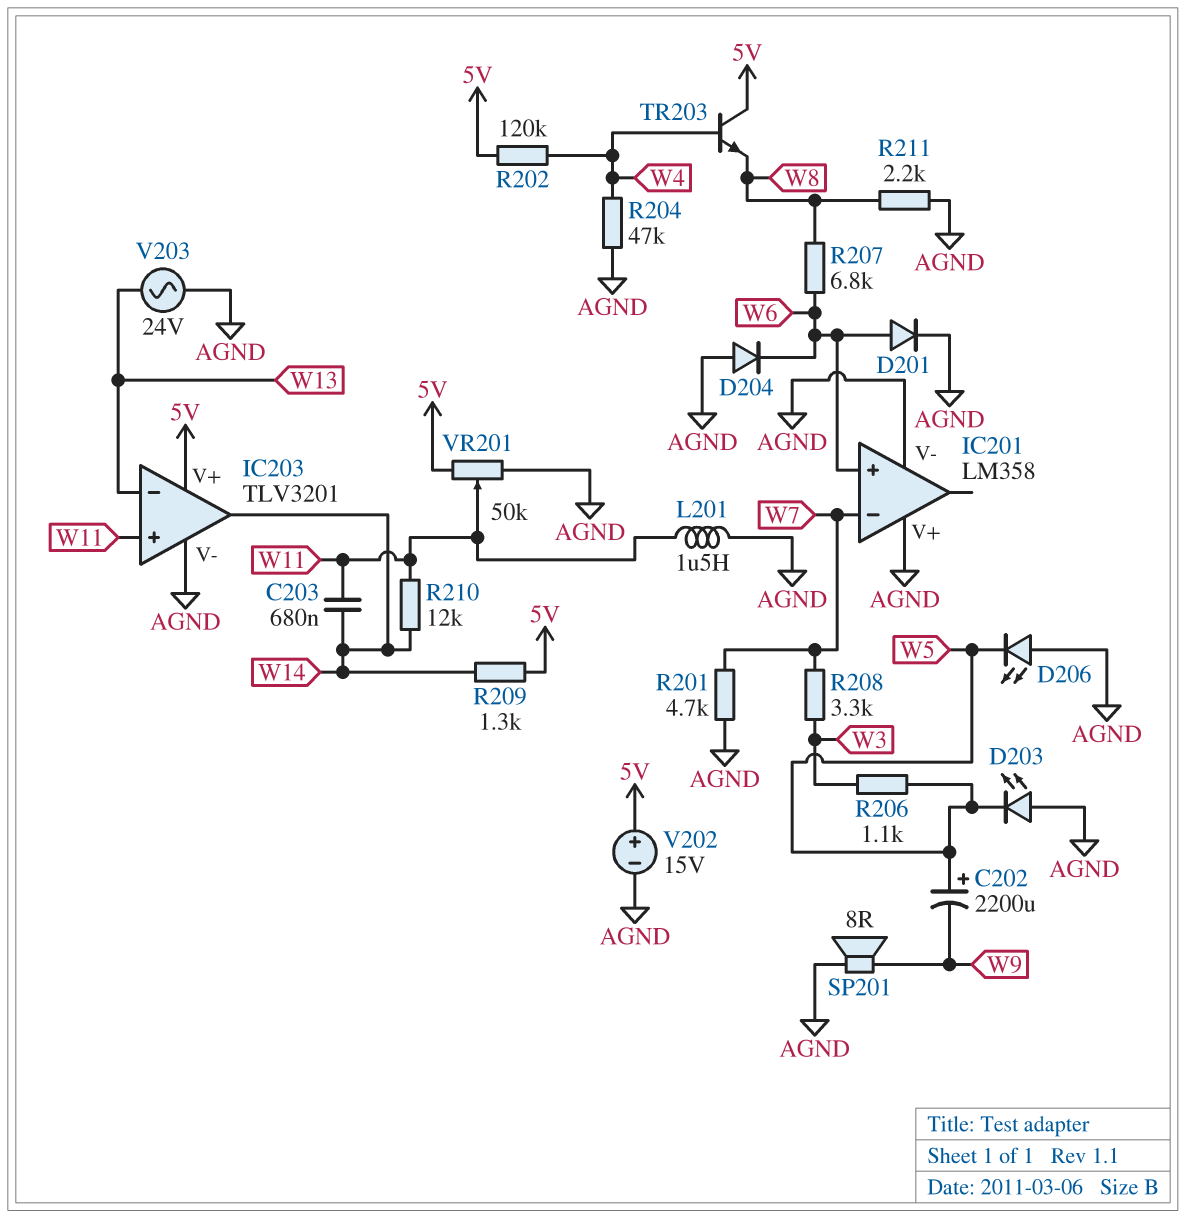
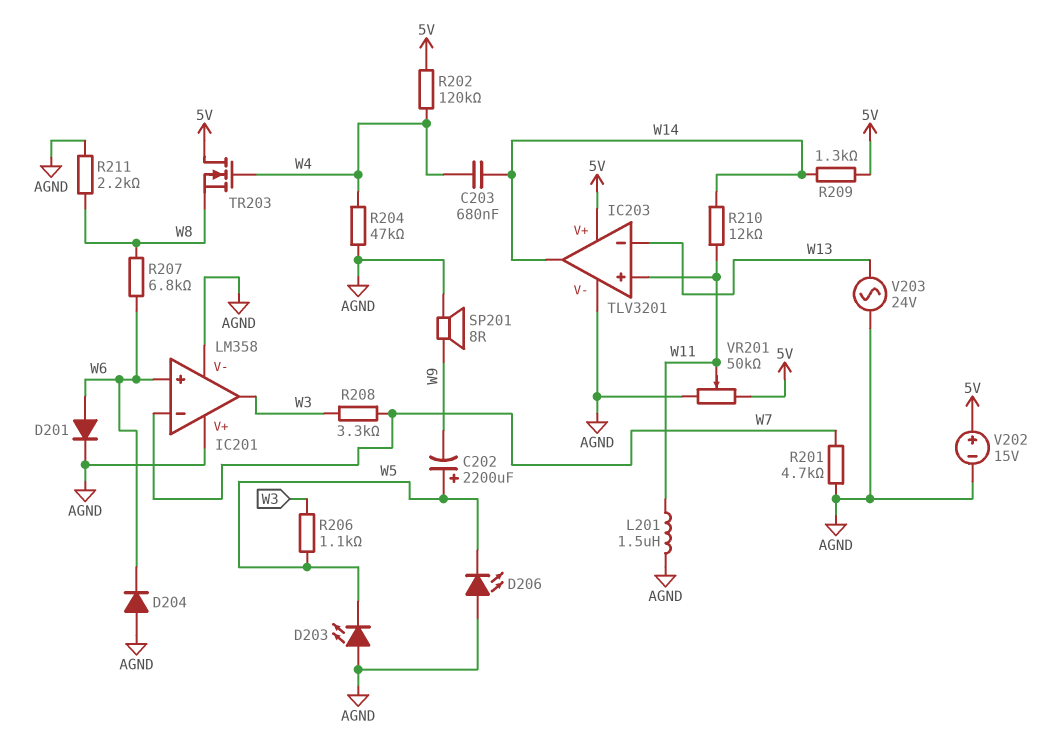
C203: 680nF (W11, W14) -> 680nF (W4, W14)
IC201 pin out: none -> W3
TR203: NPN (B W4, C 5V, E W8) -> NMOS (G W4, D 5V, S W8)

